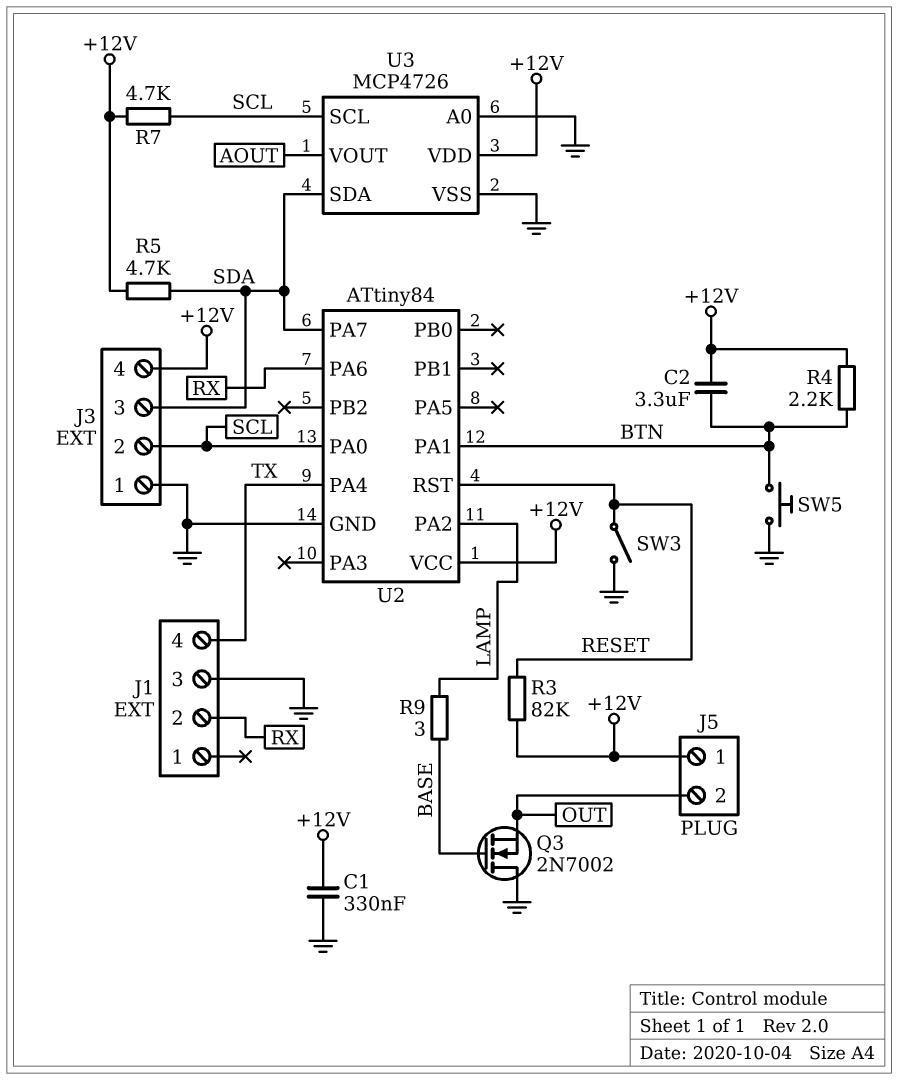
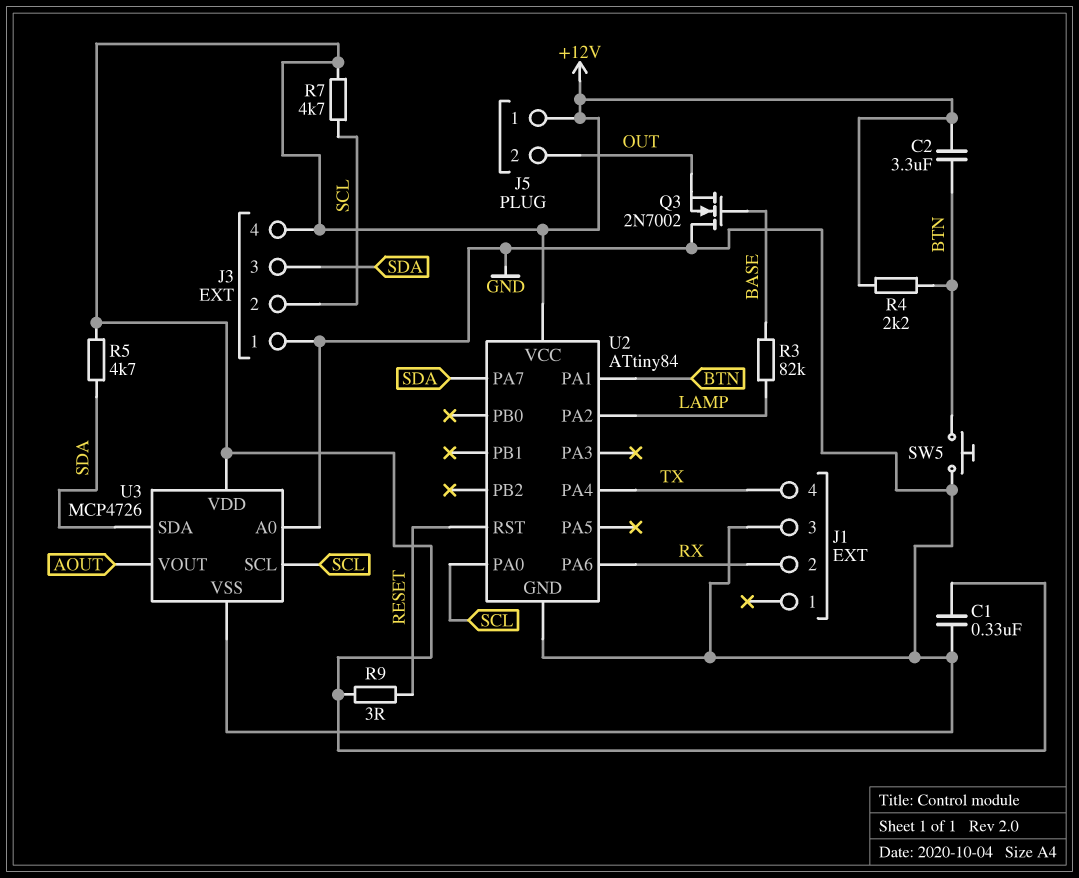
R3: 82k (+12V, RESET) -> 82k (BASE, LAMP)
R9: 3 (BASE, LAMP) -> 3 (+12V, RESET)
SW3: switch (GND, RESET) -> none

